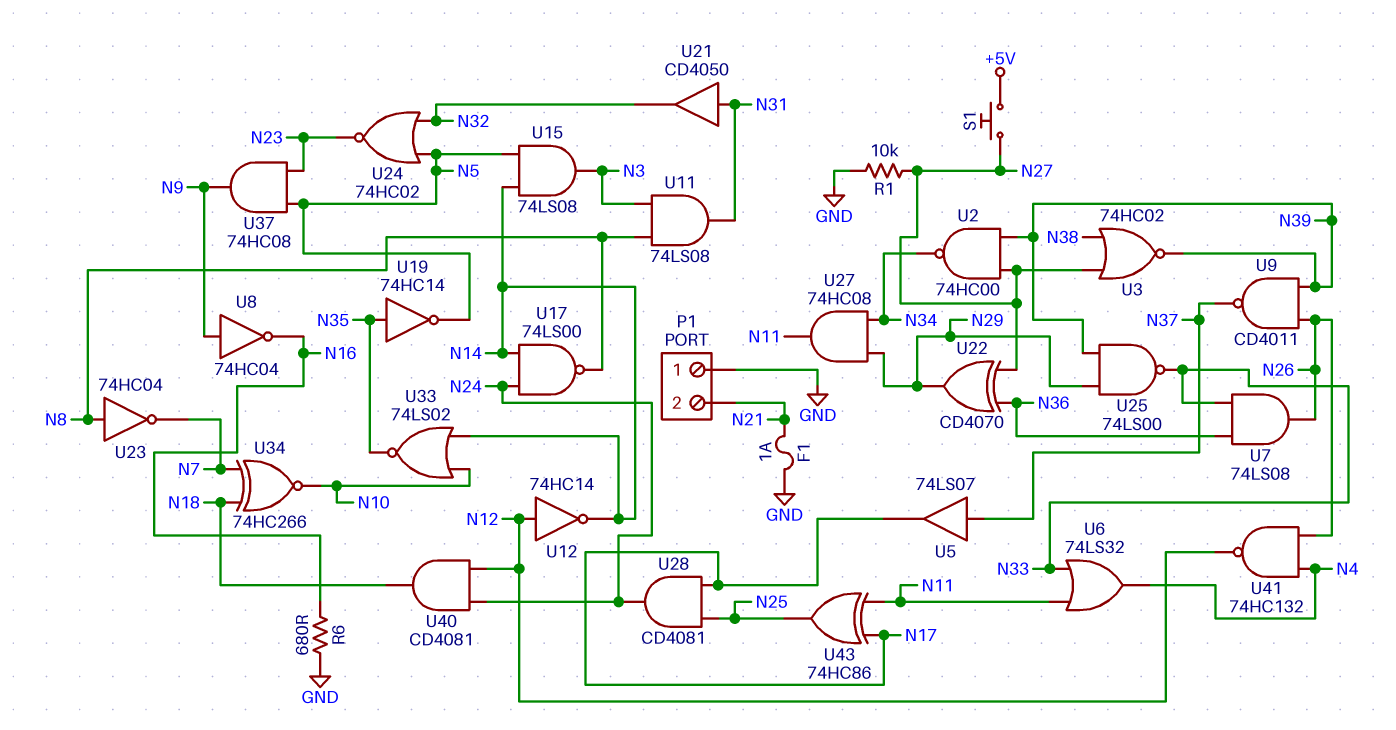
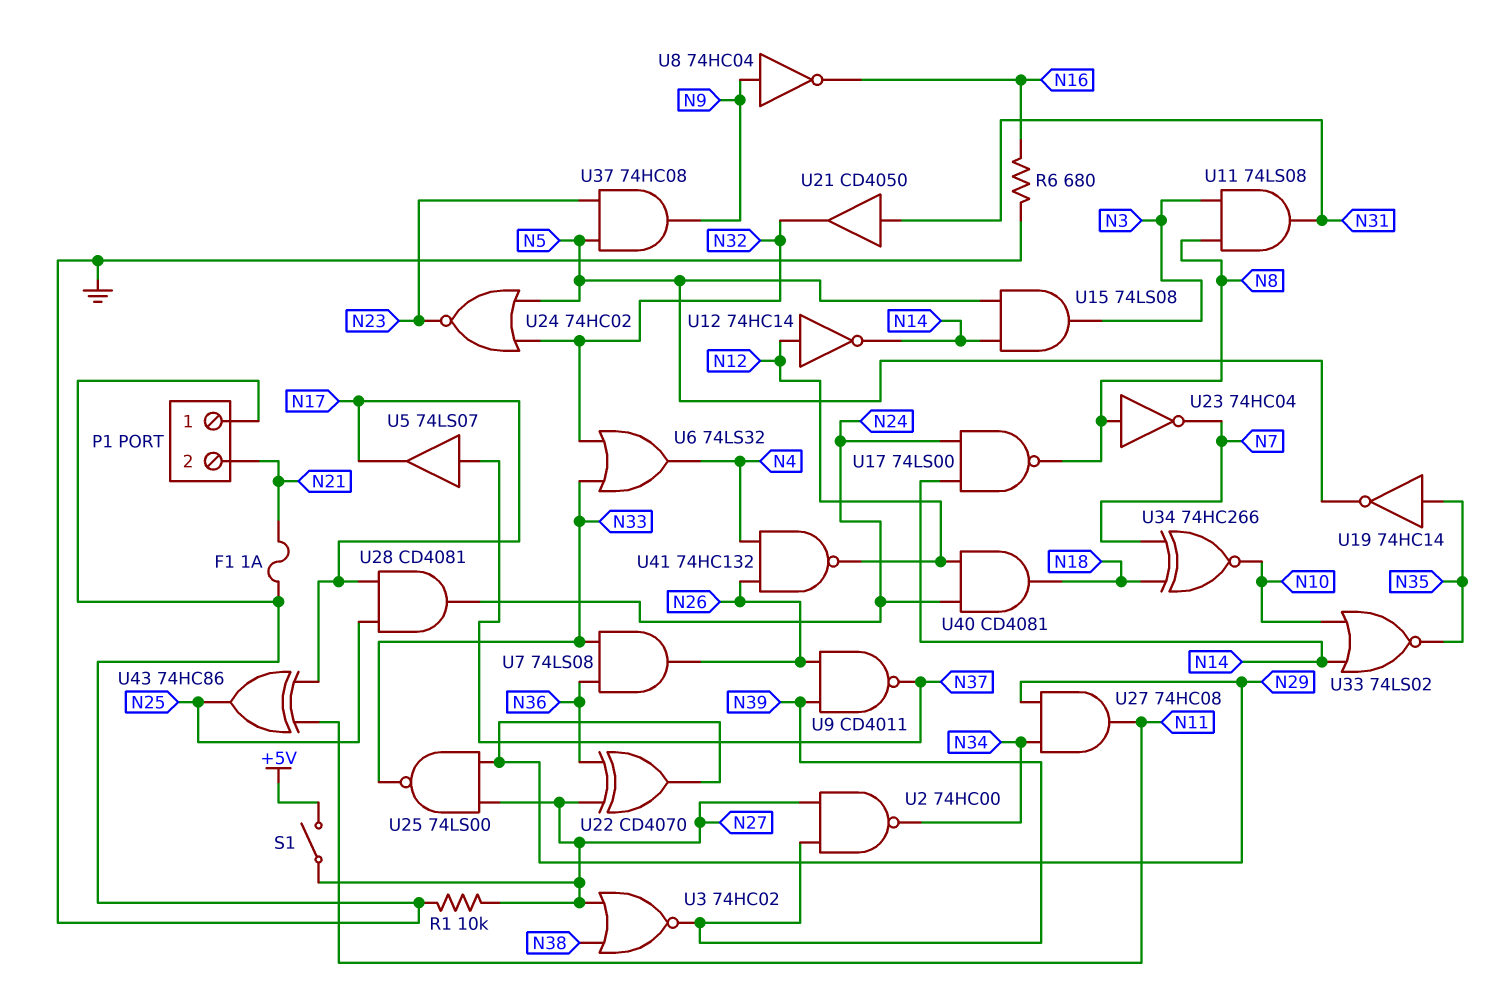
S1: button (+5V, N27) -> switch (+5V, N27)
U6: OR 74LS32 (in N11, in N33, out N4) -> OR 74LS32 (in N32, in N33, out N4)
U25: NAND 74LS00 (in N29, in N39, out N33) -> NAND 74LS00 (in N27, in N29, out N33)

